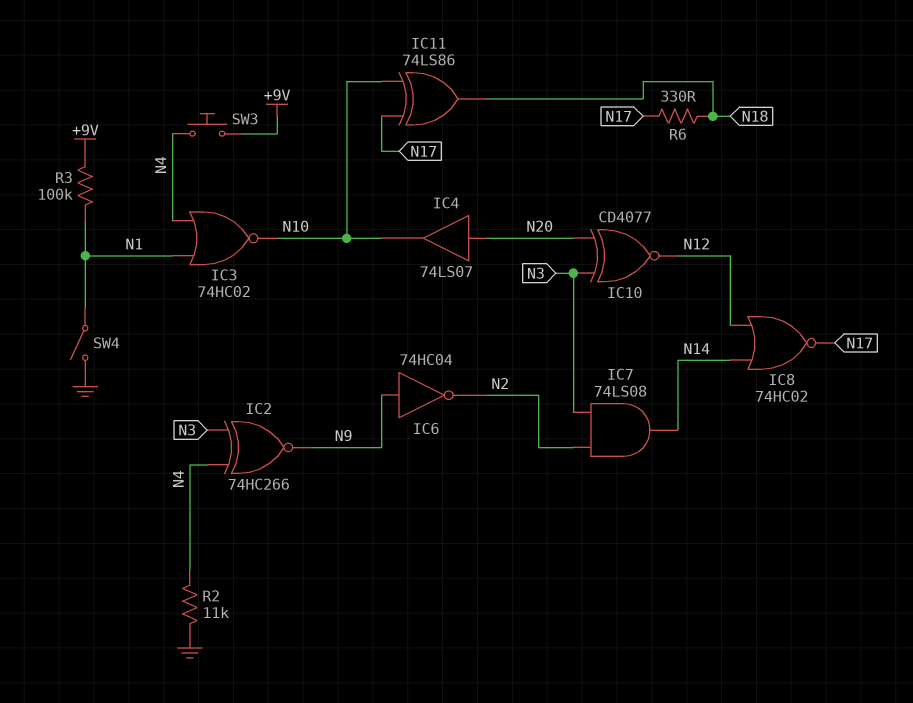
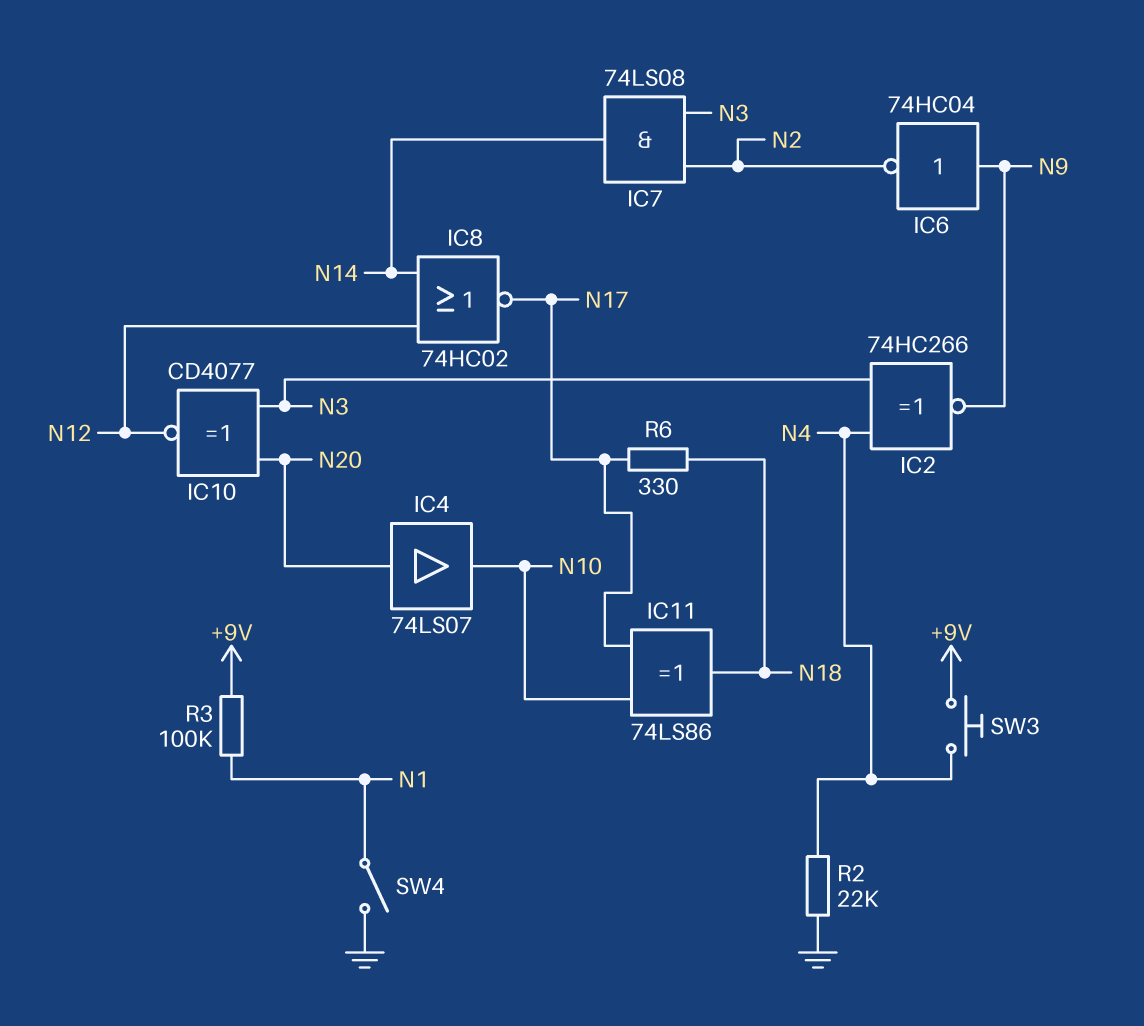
IC3: NOR 74HC02 (in N1, in N4, out N10) -> none
R2: 11k (GND, N4) -> 22k (GND, N4)

